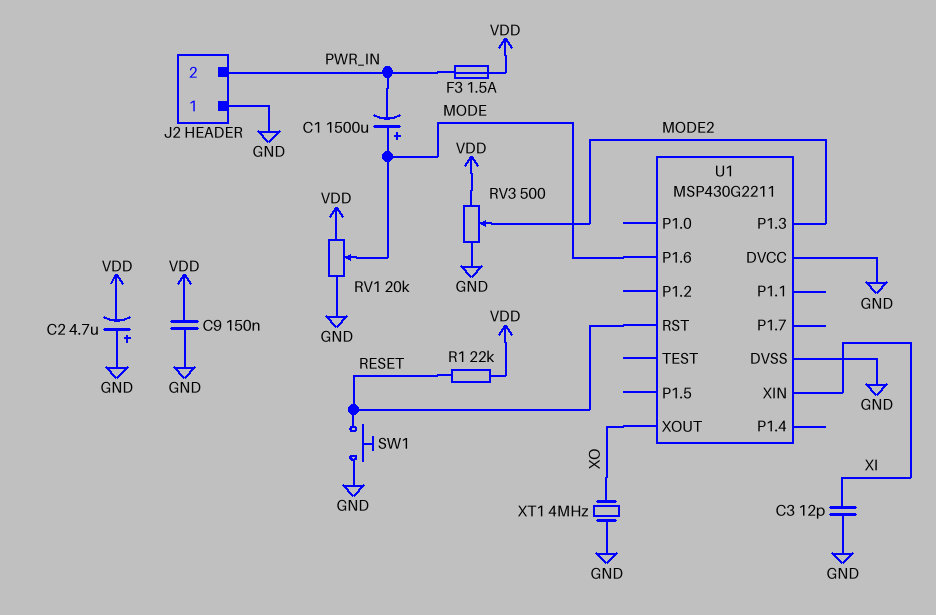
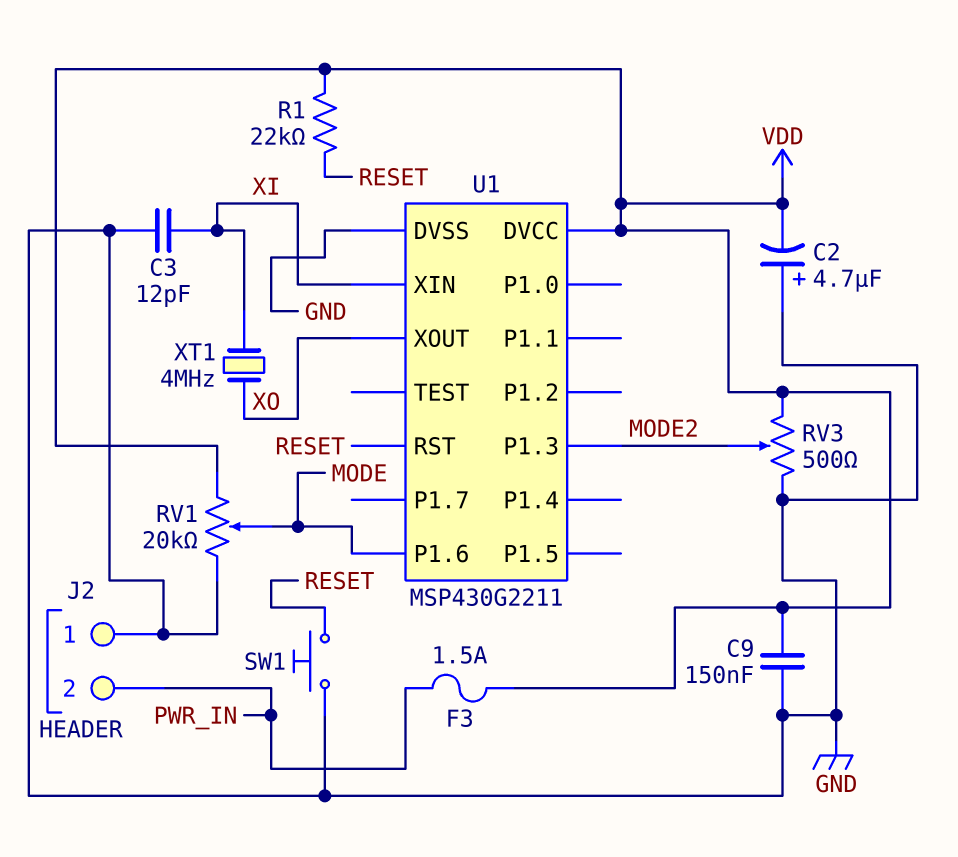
C1: 1500uF (plus MODE, minus PWR_IN) -> none
U1 pin DVCC: GND -> VDD
XT1: 4MHz (GND, XO) -> 4MHz (XI, XO)

